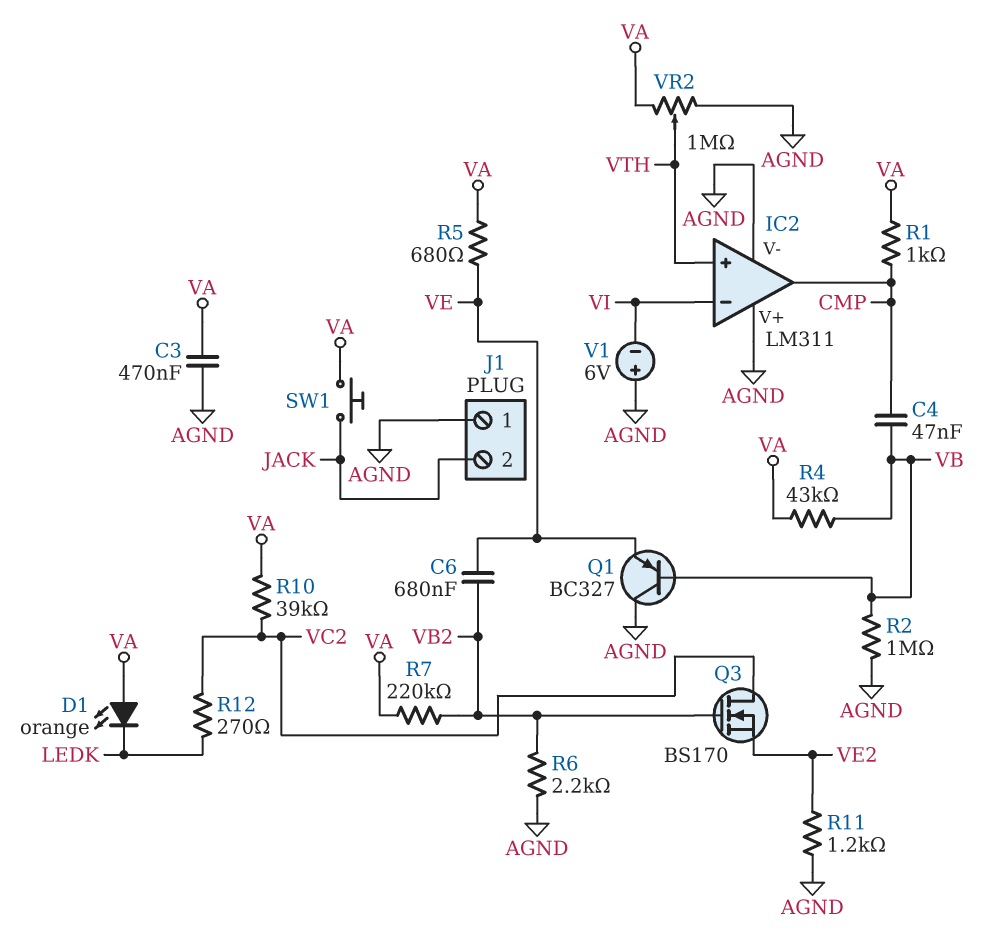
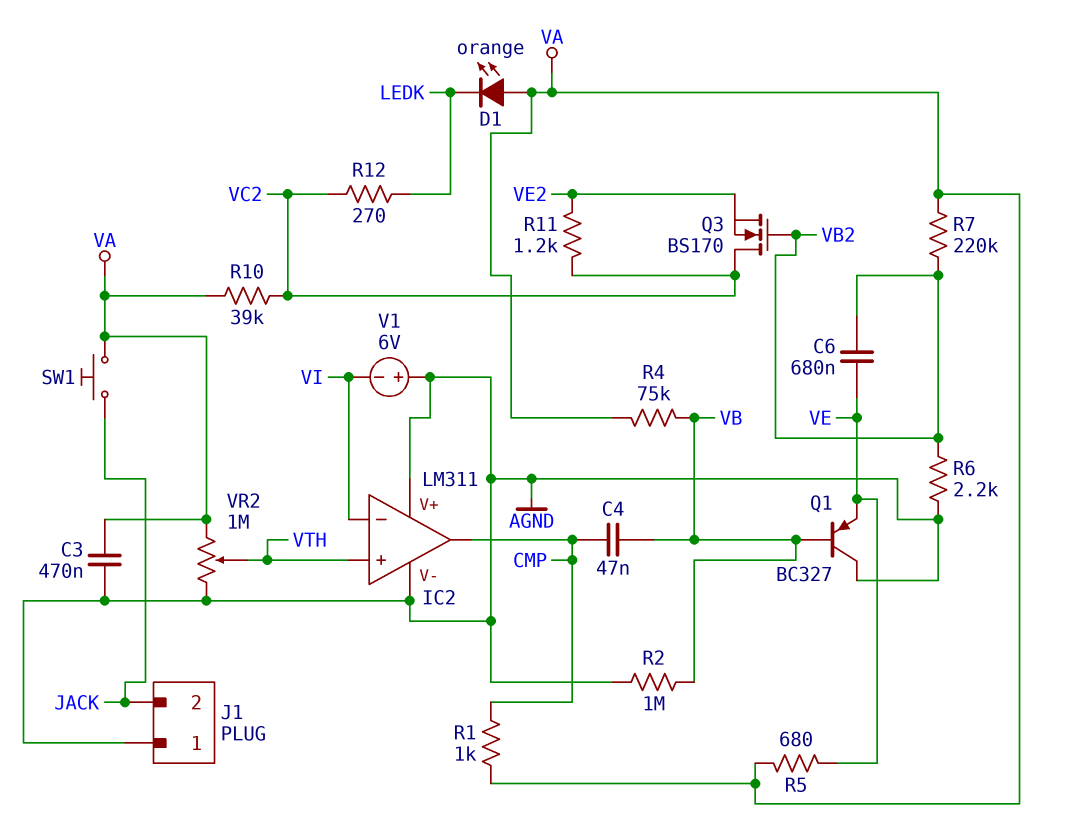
R4: 43k (VA, VB) -> 75k (VA, VB)
R11: 1.2k (AGND, VE2) -> 1.2k (VC2, VE2)

